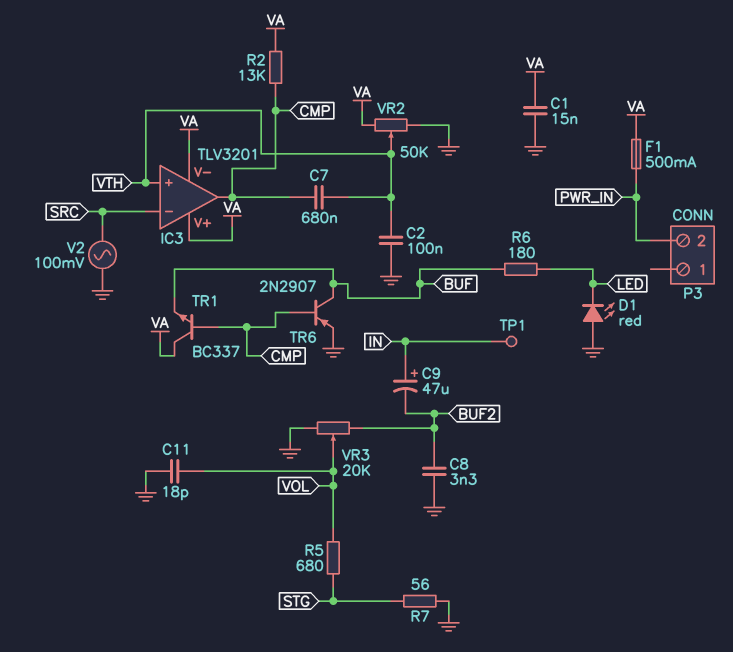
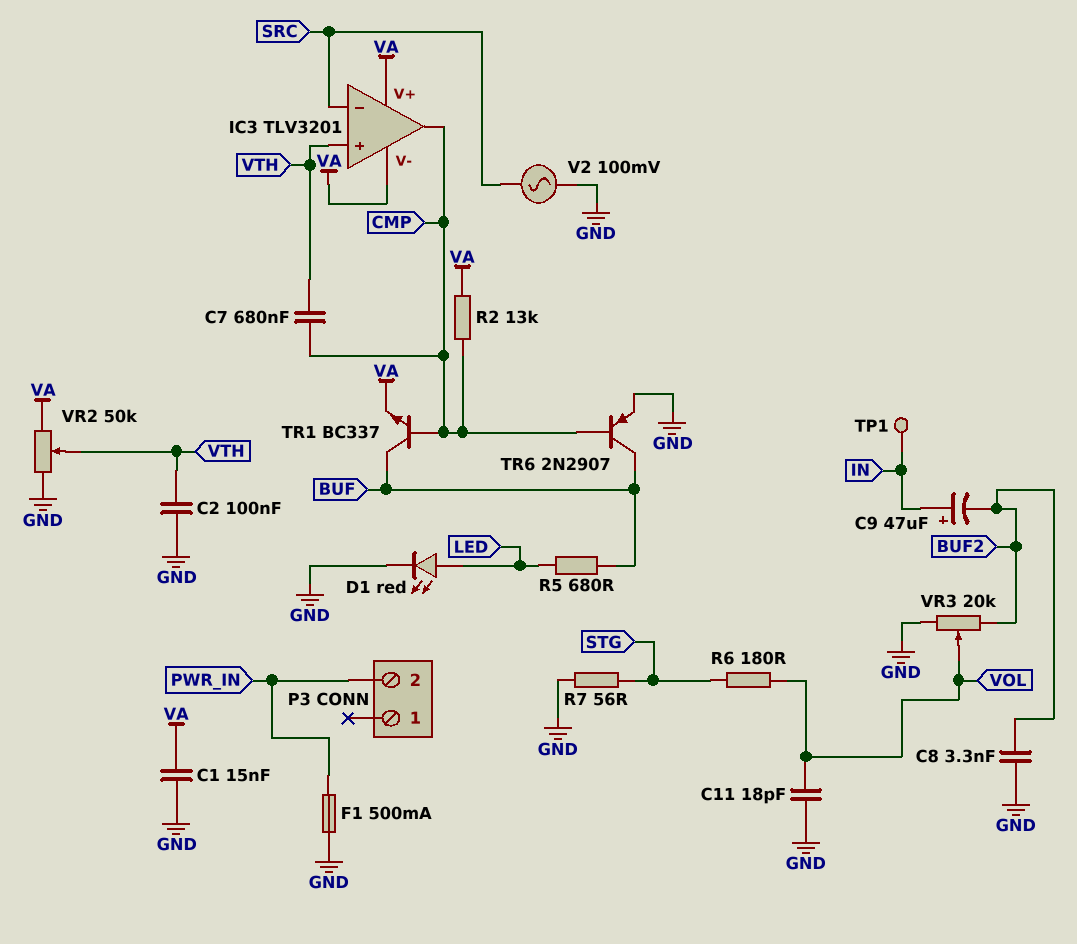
D1: LED red (A GND, K LED) -> LED red (A LED, K GND)
F1: 500mA (PWR_IN, VA) -> 500mA (GND, PWR_IN)
R5: 680 (STG, VOL) -> 680 (BUF, LED)
R6: 180 (BUF, LED) -> 180 (STG, VOL)
TR1: NPN BC337 (B CMP, C VA, E BUF) -> NPN BC337 (B CMP, C BUF, E VA)

